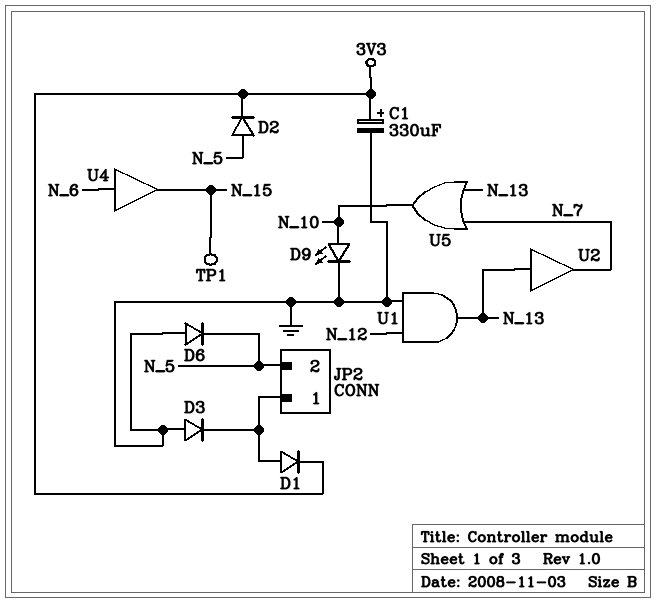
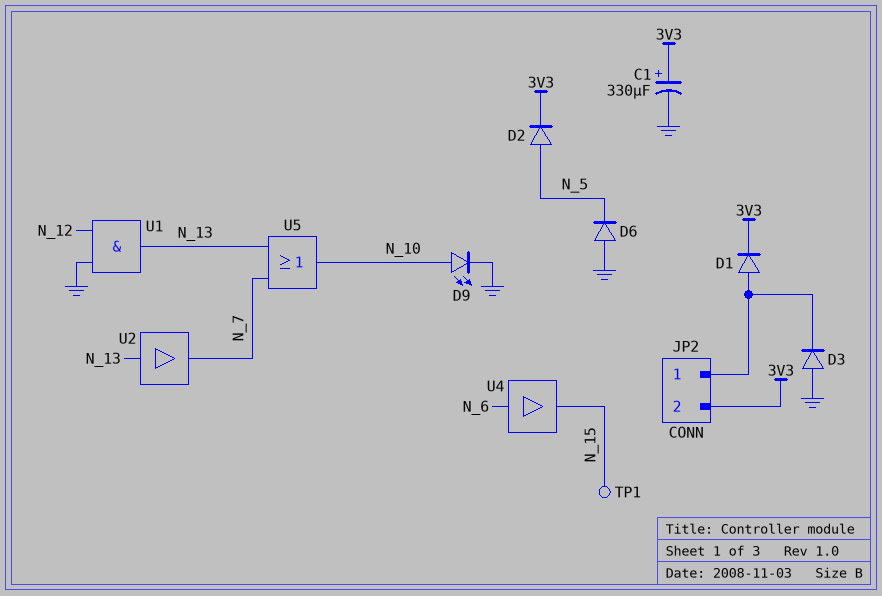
JP2 pin 2: N_5 -> 3V3

